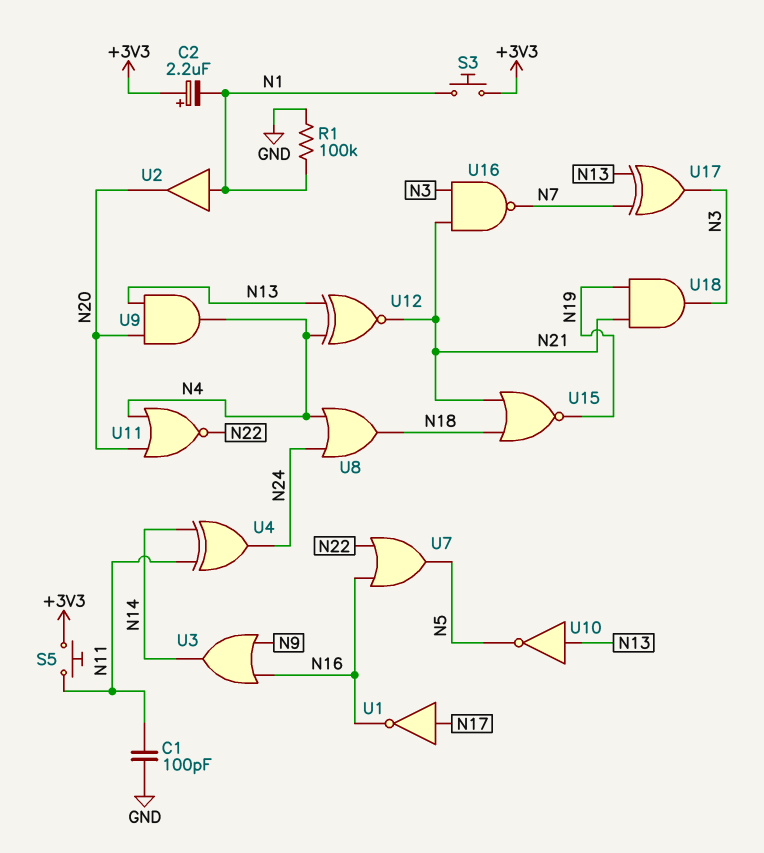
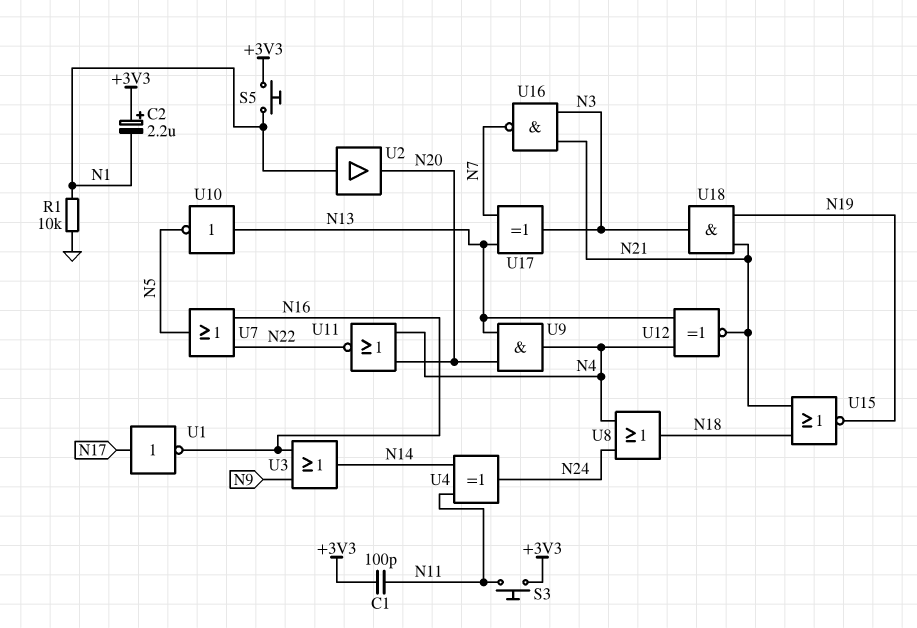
C1: 100pF (GND, N11) -> 100pF (+3V3, N11)
R1: 100k (GND, N1) -> 10k (GND, N1)
S3: button (+3V3, N1) -> button (+3V3, N11)
S5: button (+3V3, N11) -> button (+3V3, N1)

